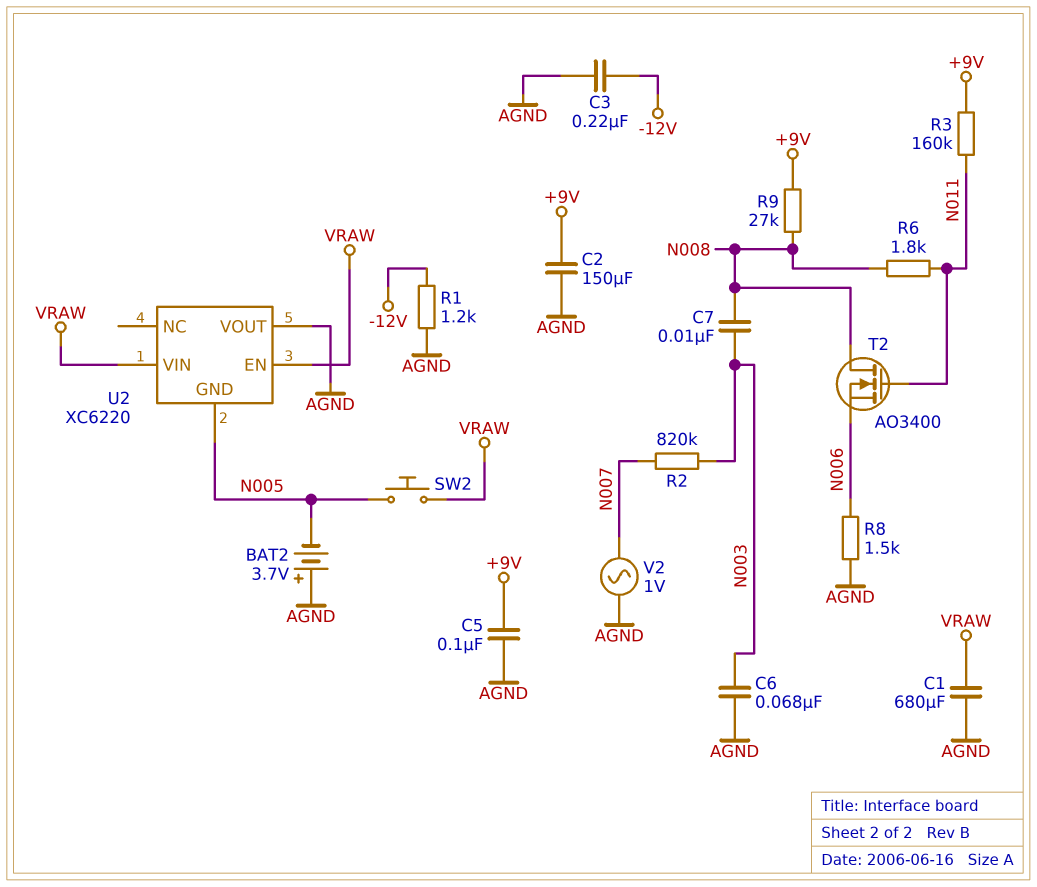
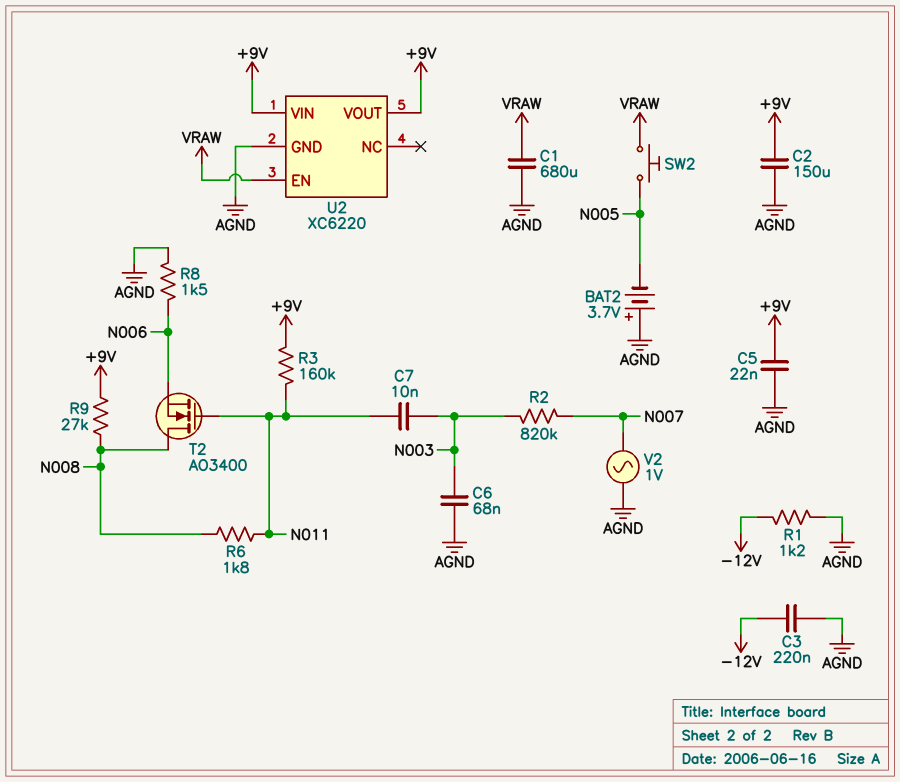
C5: 100nF (+9V, AGND) -> 22nF (+9V, AGND)
C7: 10nF (N003, N008) -> 10nF (N003, N011)
U2 pin GND: N005 -> AGND
U2 pin VIN: VRAW -> +9V
U2 pin VOUT: AGND -> +9V

